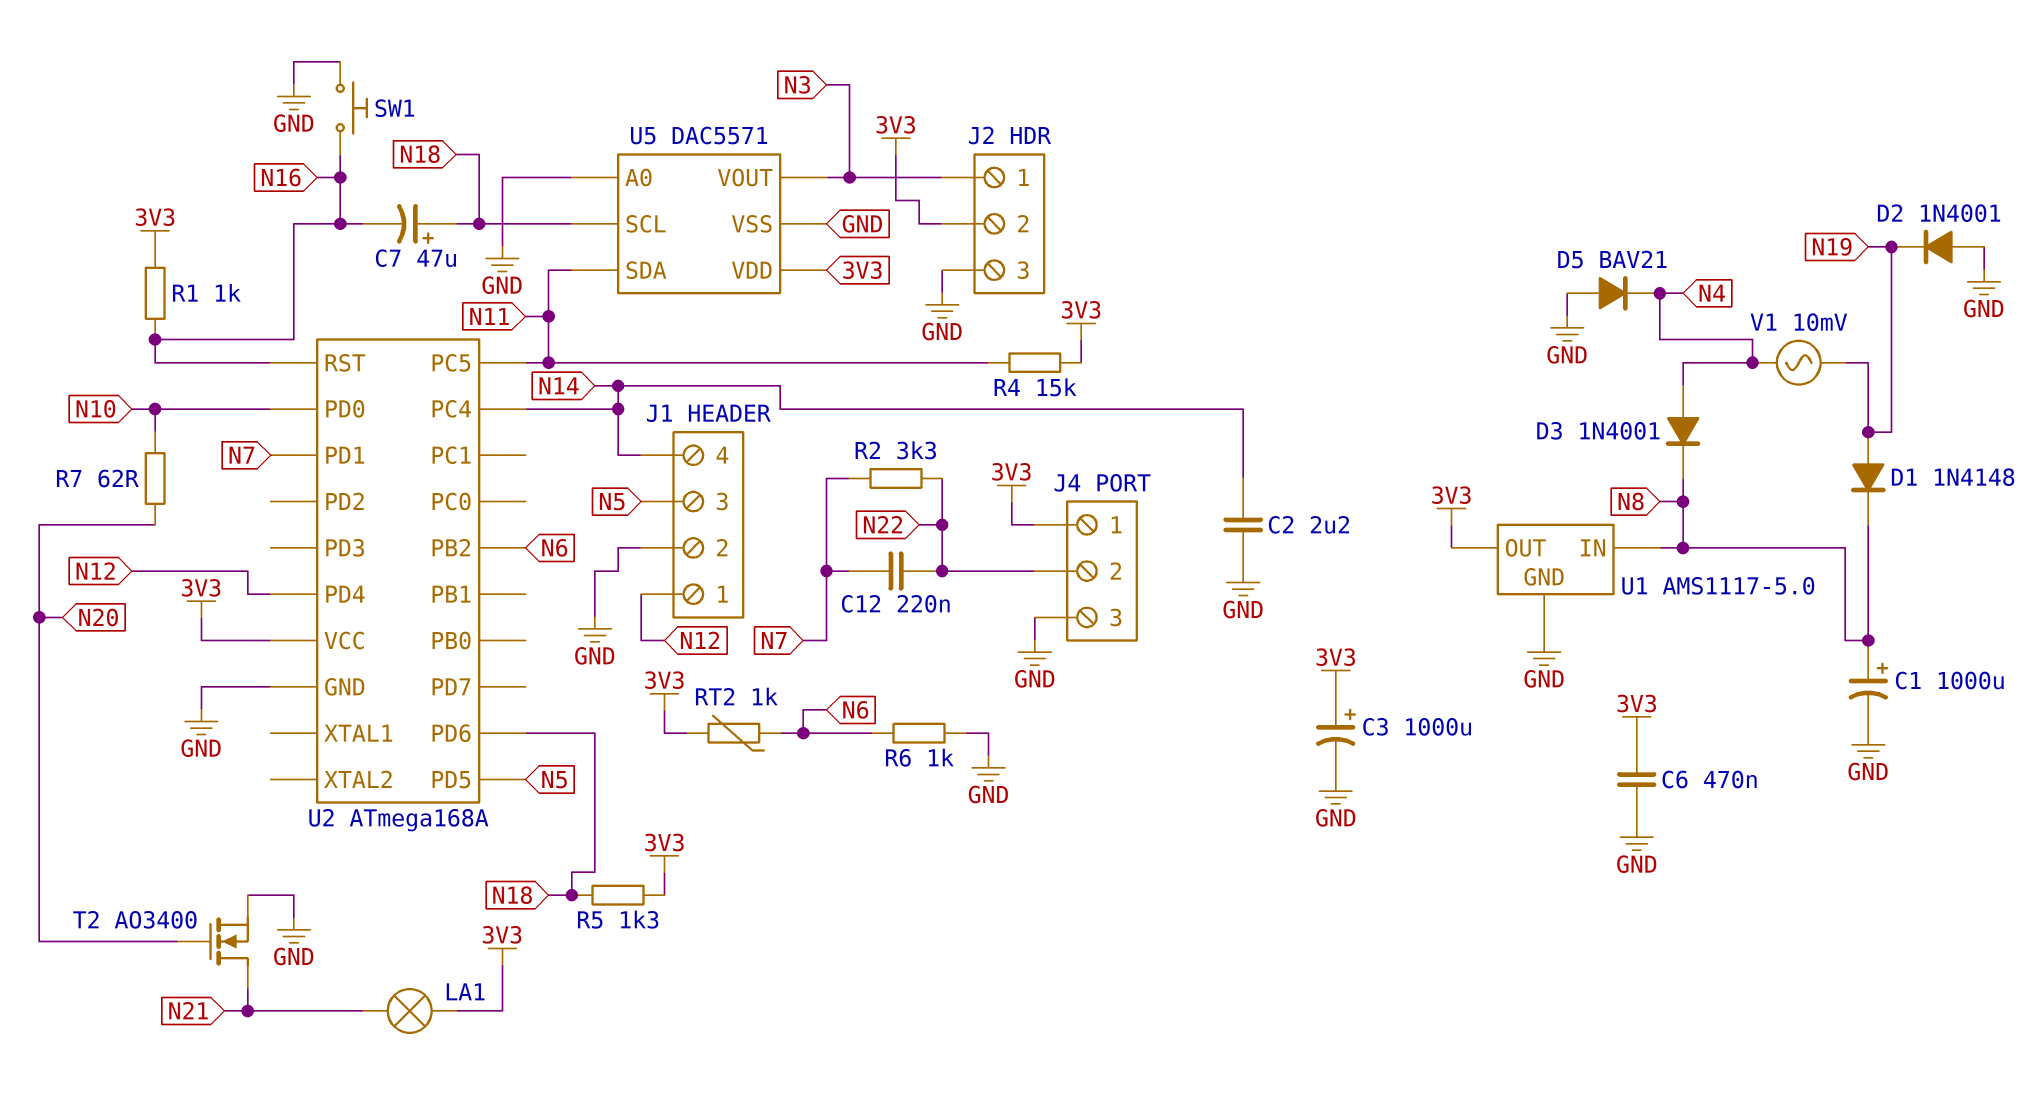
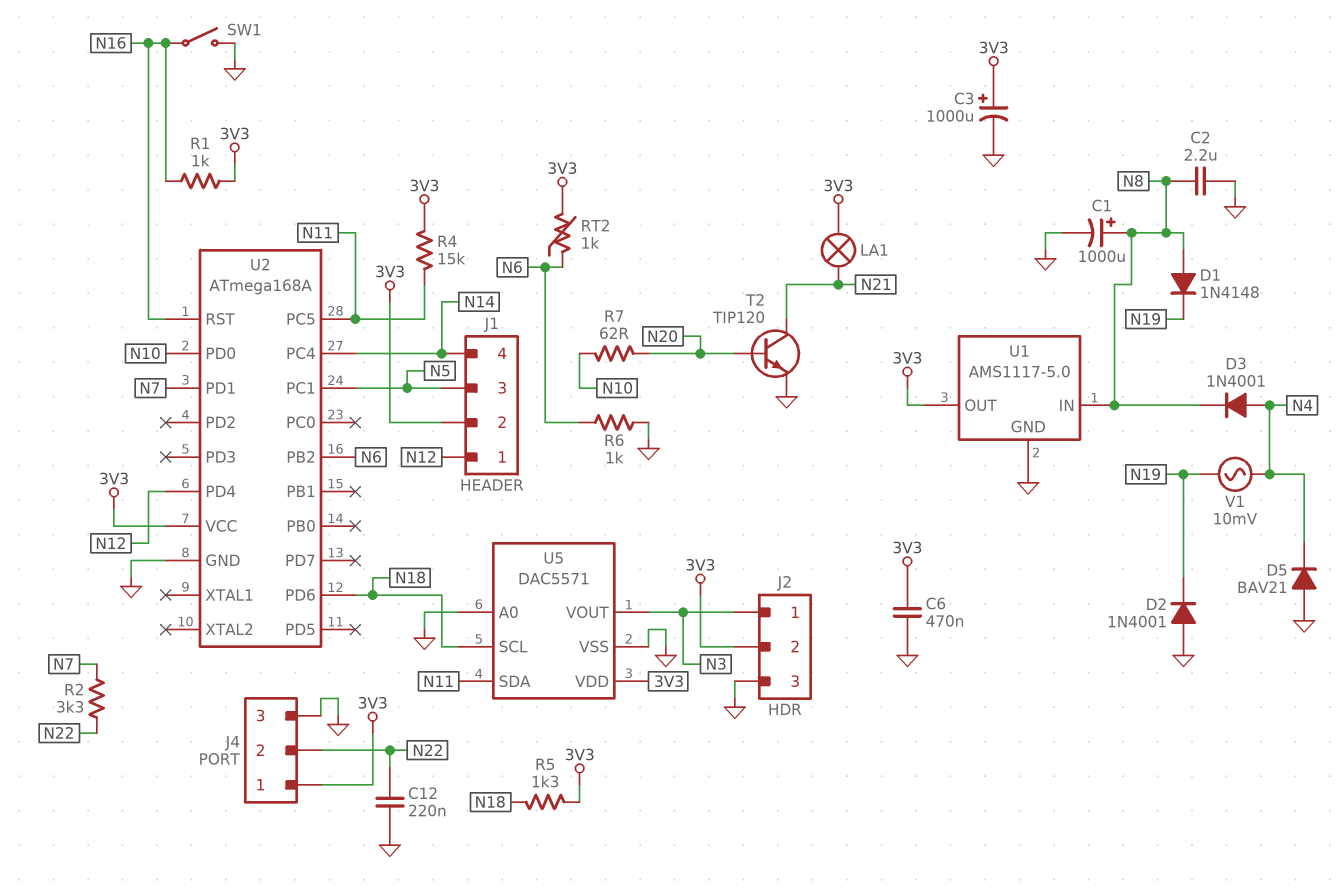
C2: 2.2uF (GND, N14) -> 2.2uF (GND, N8)
C7: 47uF (plus N18, minus N16) -> none
C12: 220nF (N7, N22) -> 220nF (GND, N22)
D1: diode 1N4148 (A N19, K N8) -> diode 1N4148 (A N8, K N19)
J1 pin 2: GND -> 3V3
SW1: button (GND, N16) -> switch (GND, N16)
T2: NMOS AO3400 (G N20, D N21, S GND) -> NPN TIP120 (B N20, C N21, E GND)
U2 pin PC1: none -> N5
U2 pin PD5: N5 -> none

